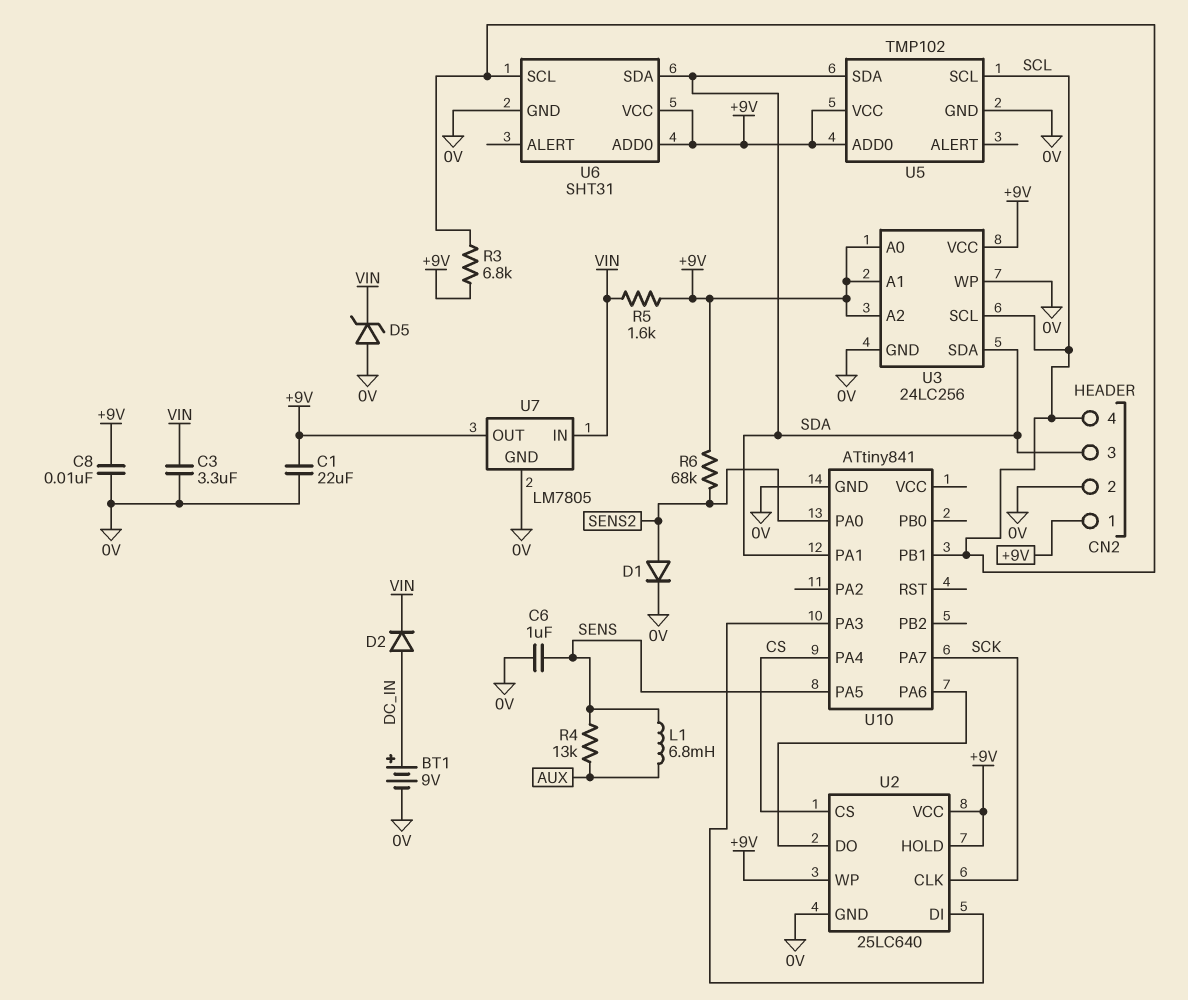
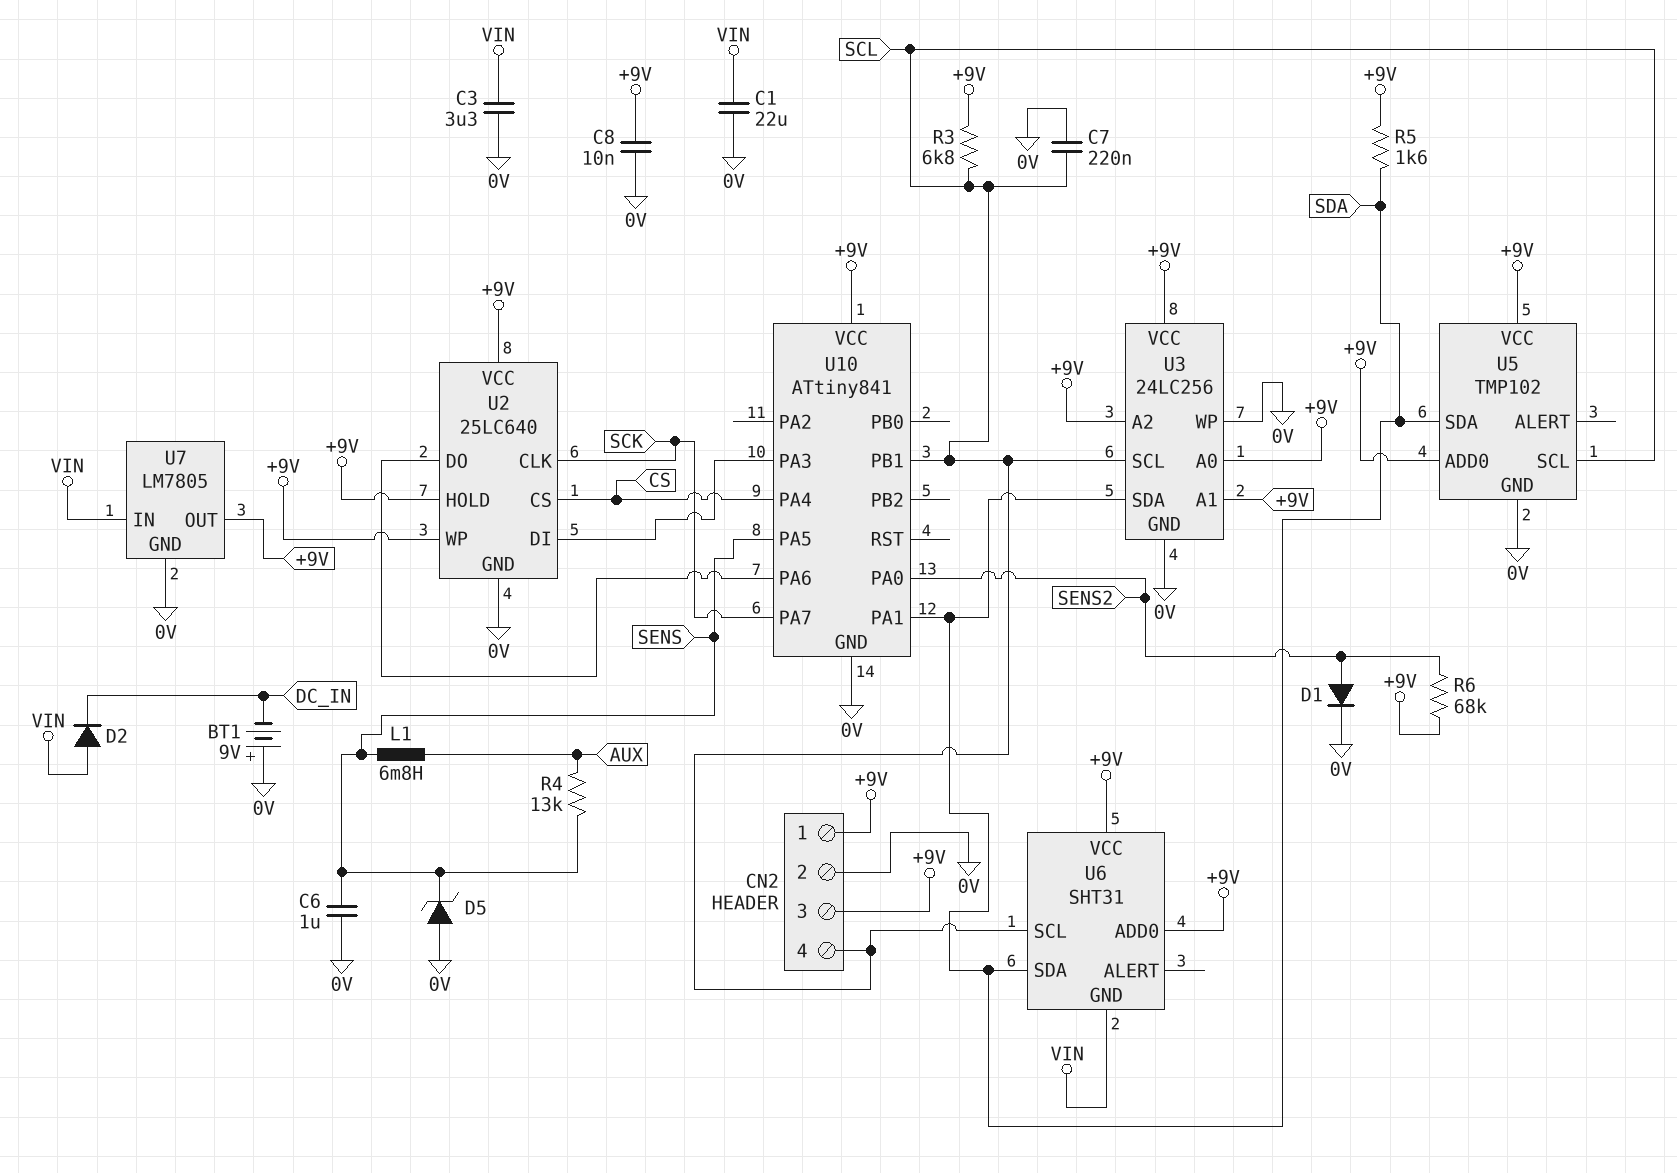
BT1: 9V (plus DC_IN, minus 0V) -> 9V (plus 0V, minus DC_IN)
C1: 22uF (+9V, 0V) -> 22uF (0V, VIN)
C7: none -> 220nF (0V, SCL)
CN2 pin 3: SDA -> +9V
D2: diode (A DC_IN, K VIN) -> diode (A VIN, K DC_IN)
D5: zener (A 0V, K VIN) -> zener (A 0V, K SENS)
R5: 1.6k (+9V, VIN) -> 1.6k (+9V, SDA)
U6 pin GND: 0V -> VIN
U10 pin VCC: none -> +9V

